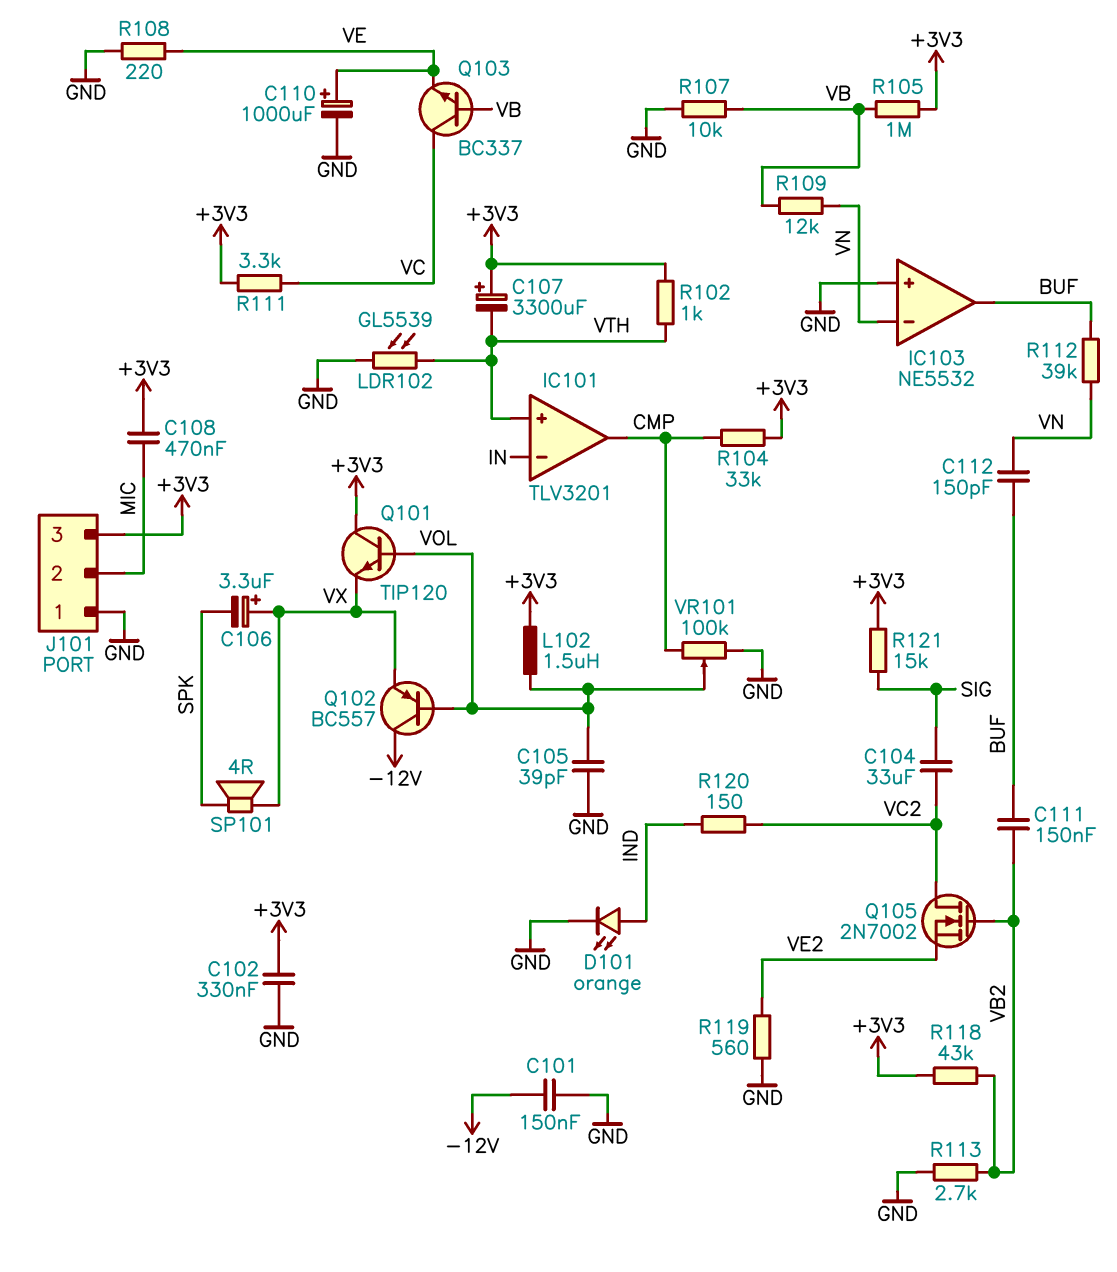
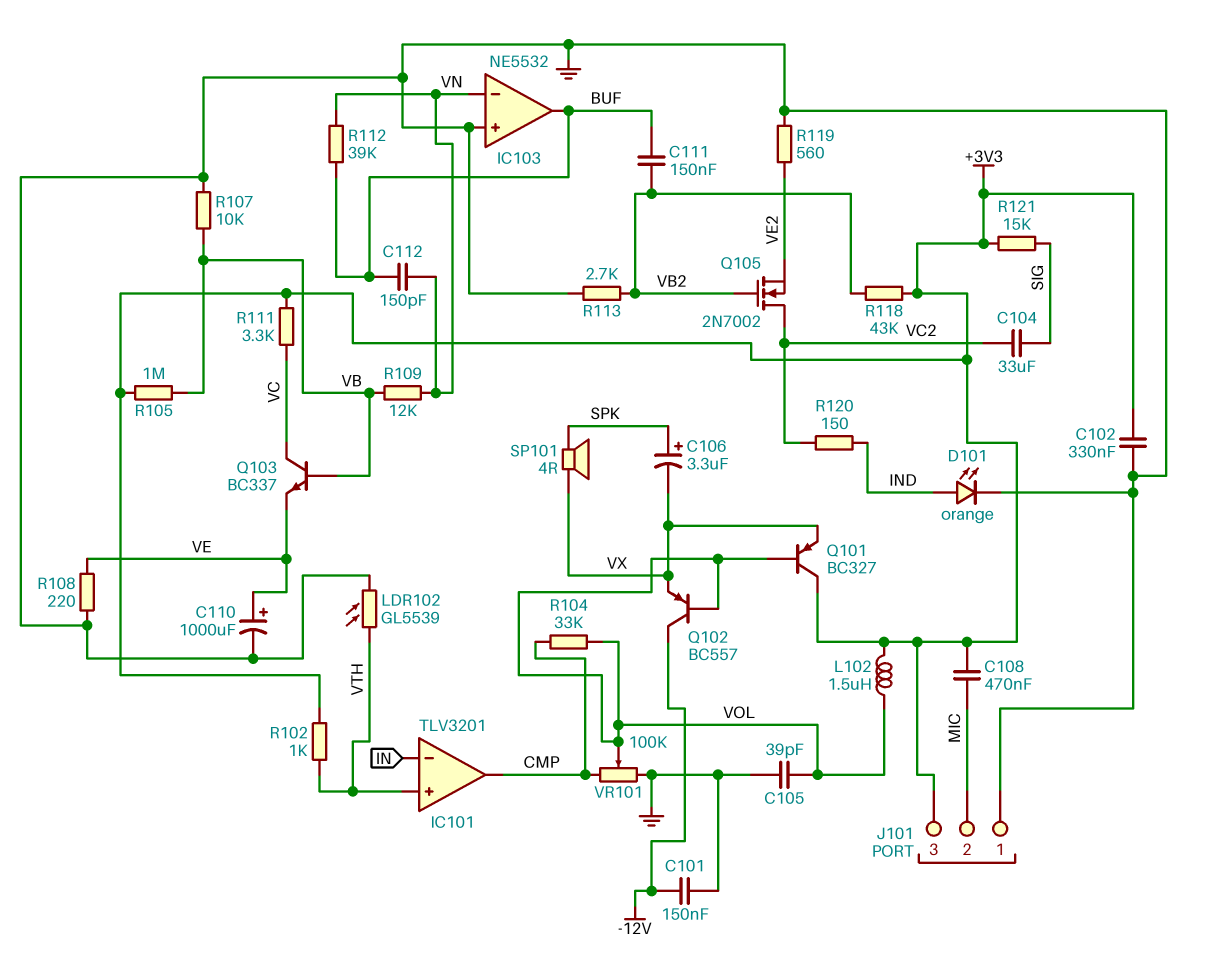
C106: 3.3uF (plus VX, minus SPK) -> 3.3uF (plus SPK, minus VX)
C107: 3300uF (plus +3V3, minus VTH) -> none
Q101: NPN TIP120 (B VOL, C +3V3, E VX) -> PNP BC327 (B VOL, C +3V3, E VX)
R104: 33k (+3V3, CMP) -> 33k (CMP, VOL)

